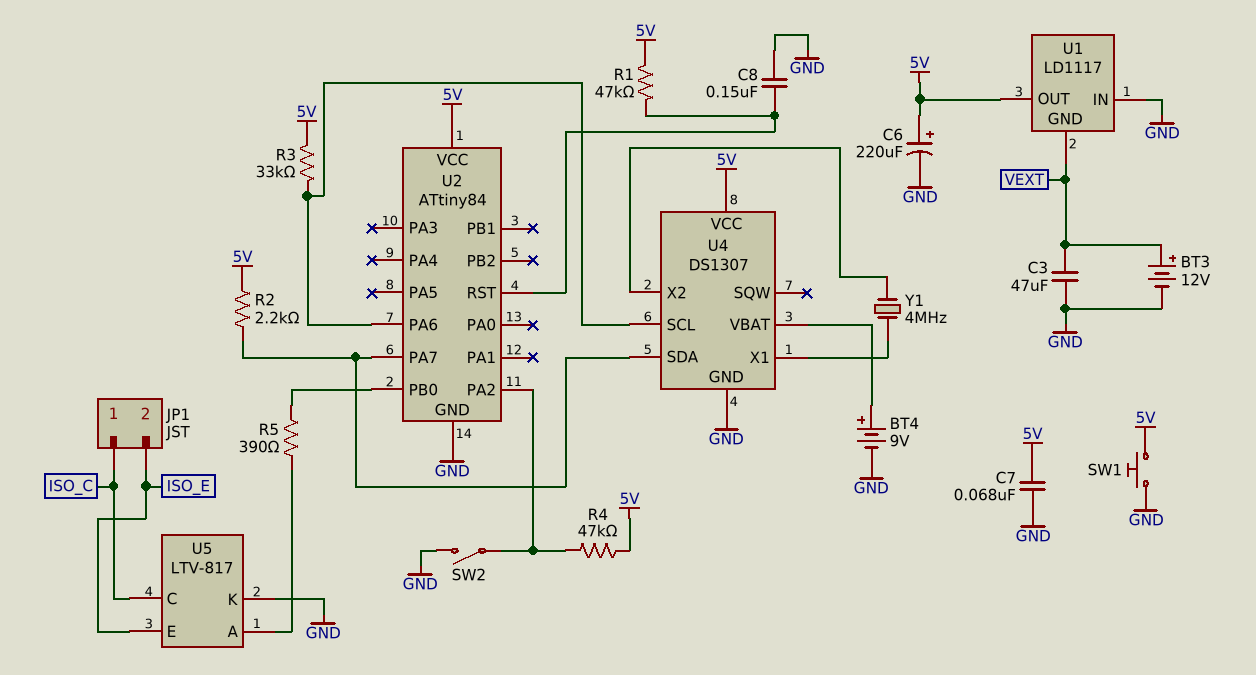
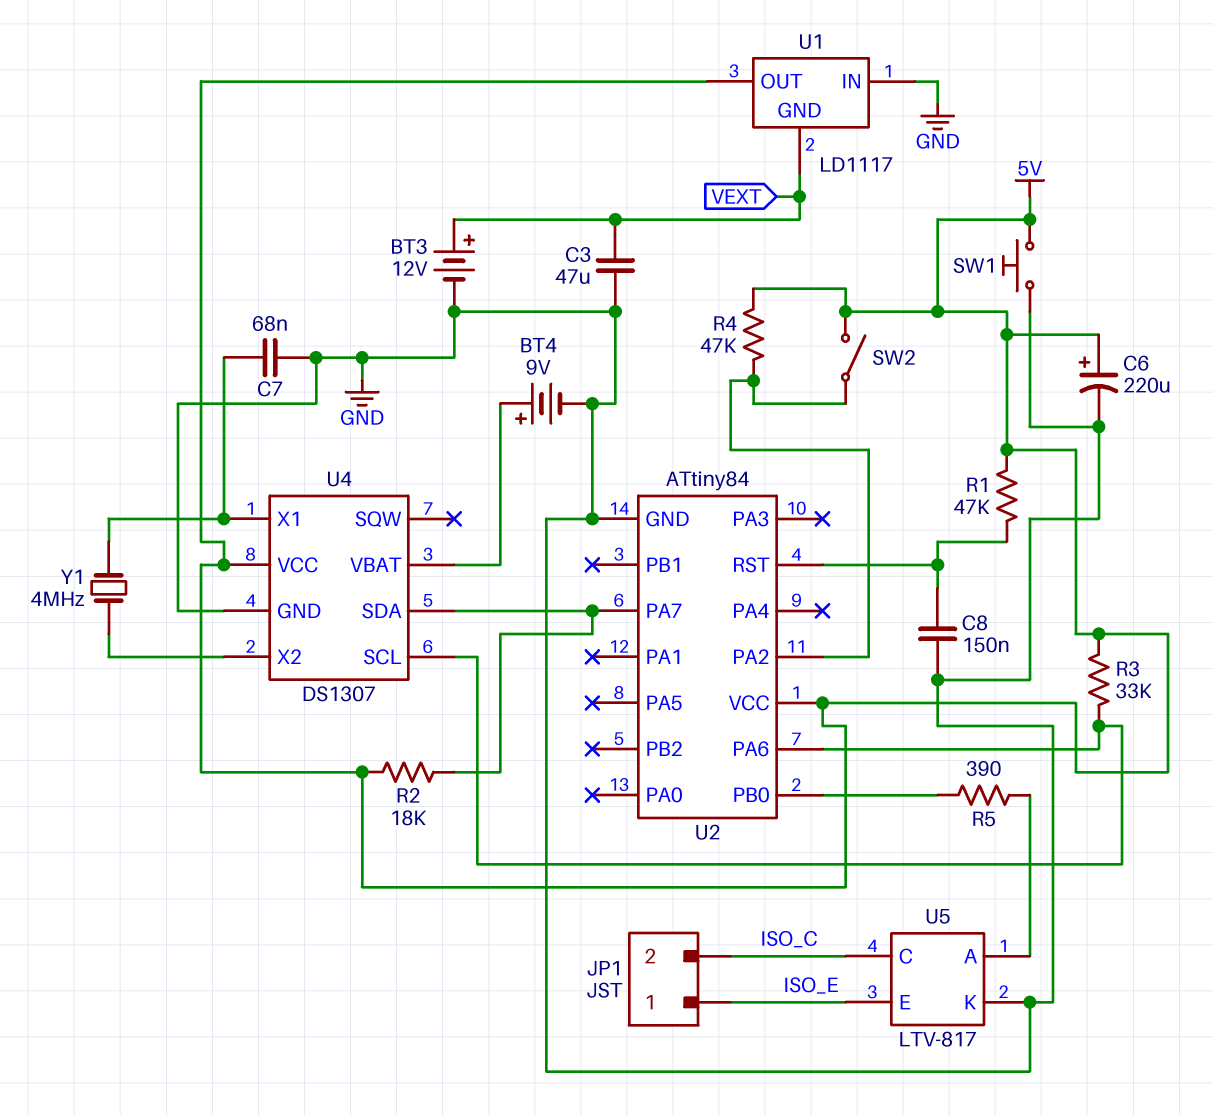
C7: 68nF (5V, GND) -> 68nF (GND, U4/X1)
JP1 pin 1: ISO_C -> ISO_E
JP1 pin 2: ISO_E -> ISO_C
R2: 2.2k (5V, U2/PA7) -> 18k (5V, U2/PA7)
SW2: switch (GND, U2/PA2) -> switch (5V, U2/PA2)

